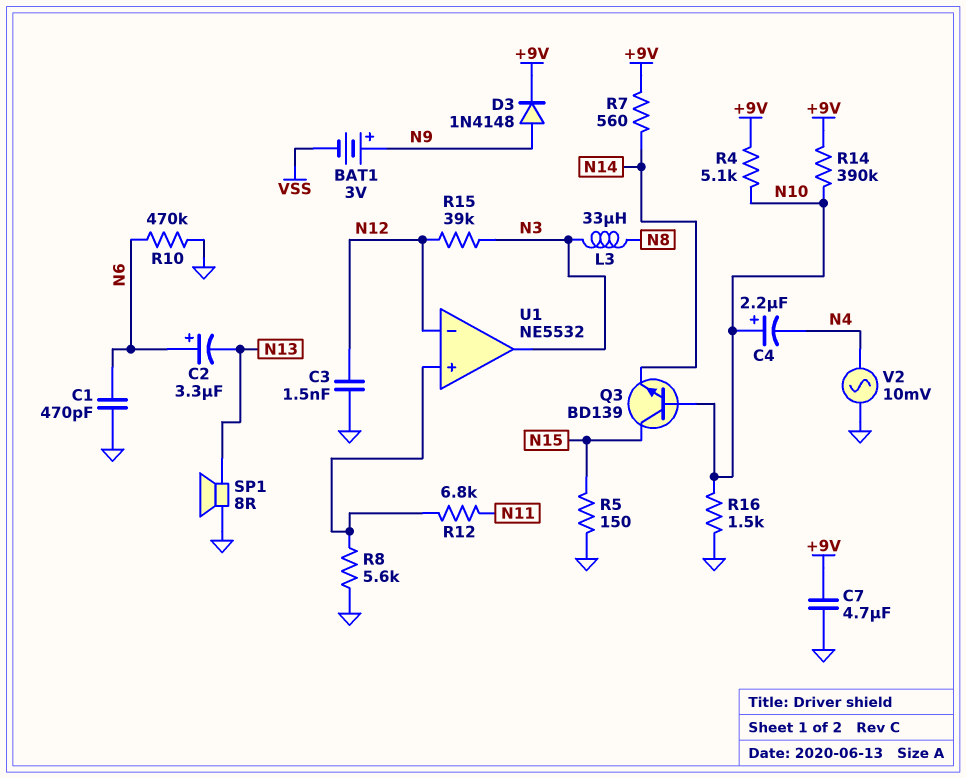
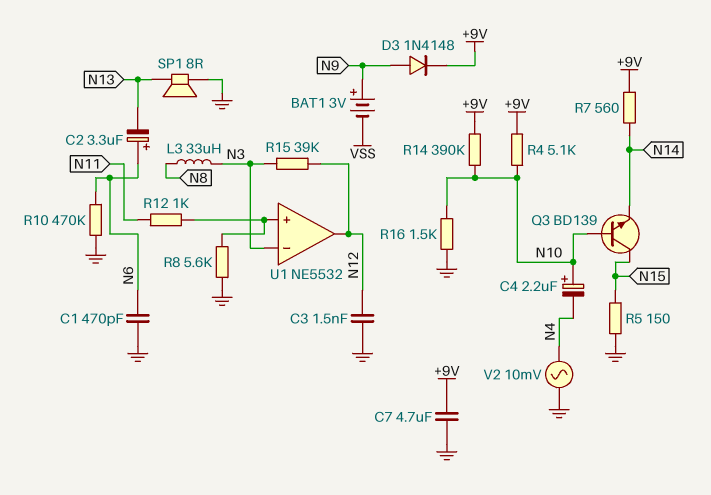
R12: 6.8k (N11, U1/in+) -> 1k (N11, U1/in+)
U1 pin in-: N12 -> N3
U1 pin out: N3 -> N12

